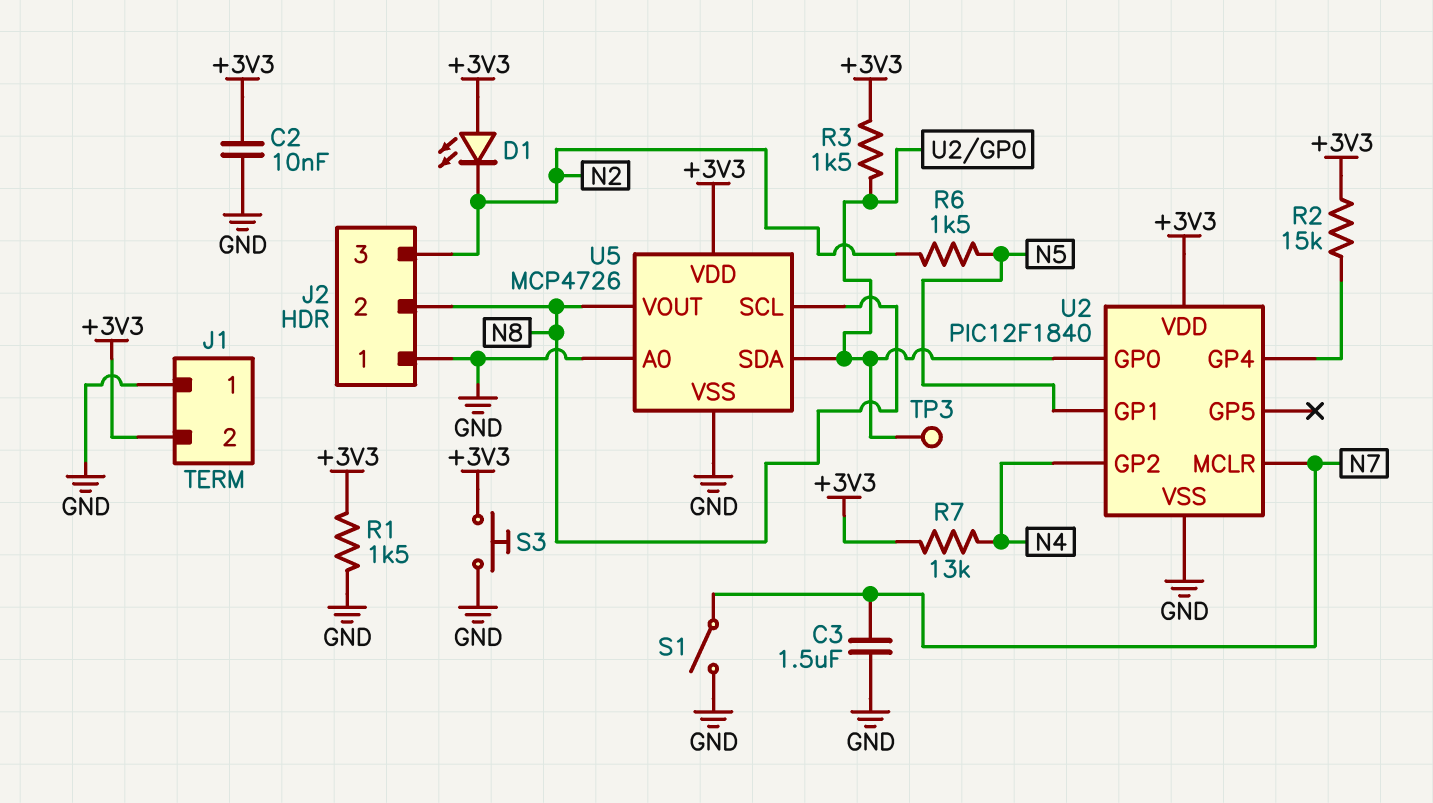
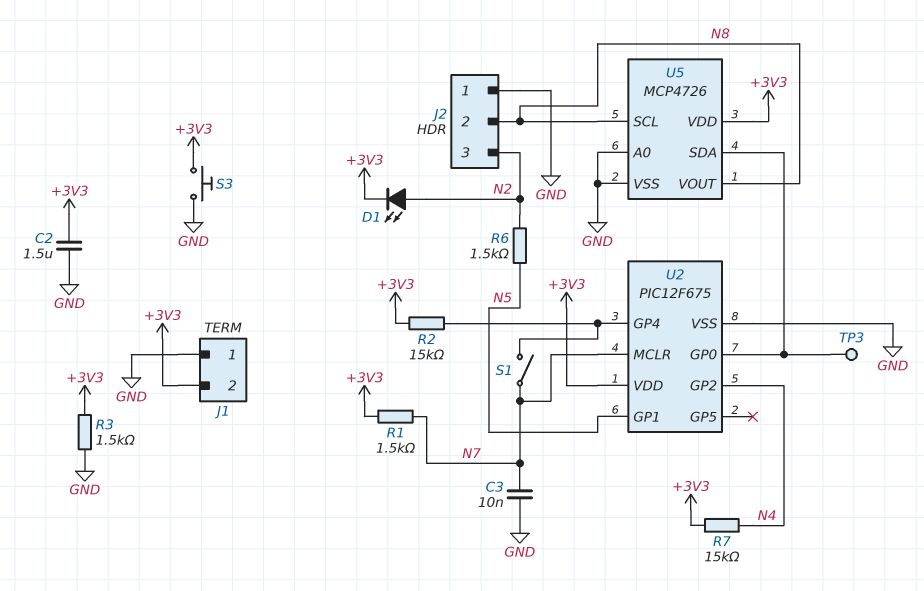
C2: 10nF (+3V3, GND) -> 1.5uF (+3V3, GND)
C3: 1.5uF (GND, N7) -> 10nF (GND, N7)
D1: LED (A +3V3, K N2) -> LED (A N2, K +3V3)
R1: 1.5k (+3V3, GND) -> 1.5k (+3V3, N7)
R3: 1.5k (+3V3, U2/GP0) -> 1.5k (+3V3, GND)
R7: 13k (+3V3, N4) -> 15k (+3V3, N4)
S1: switch (GND, N7) -> switch (N7, U2/GP4)
U2: PIC12F1840 -> PIC12F675

